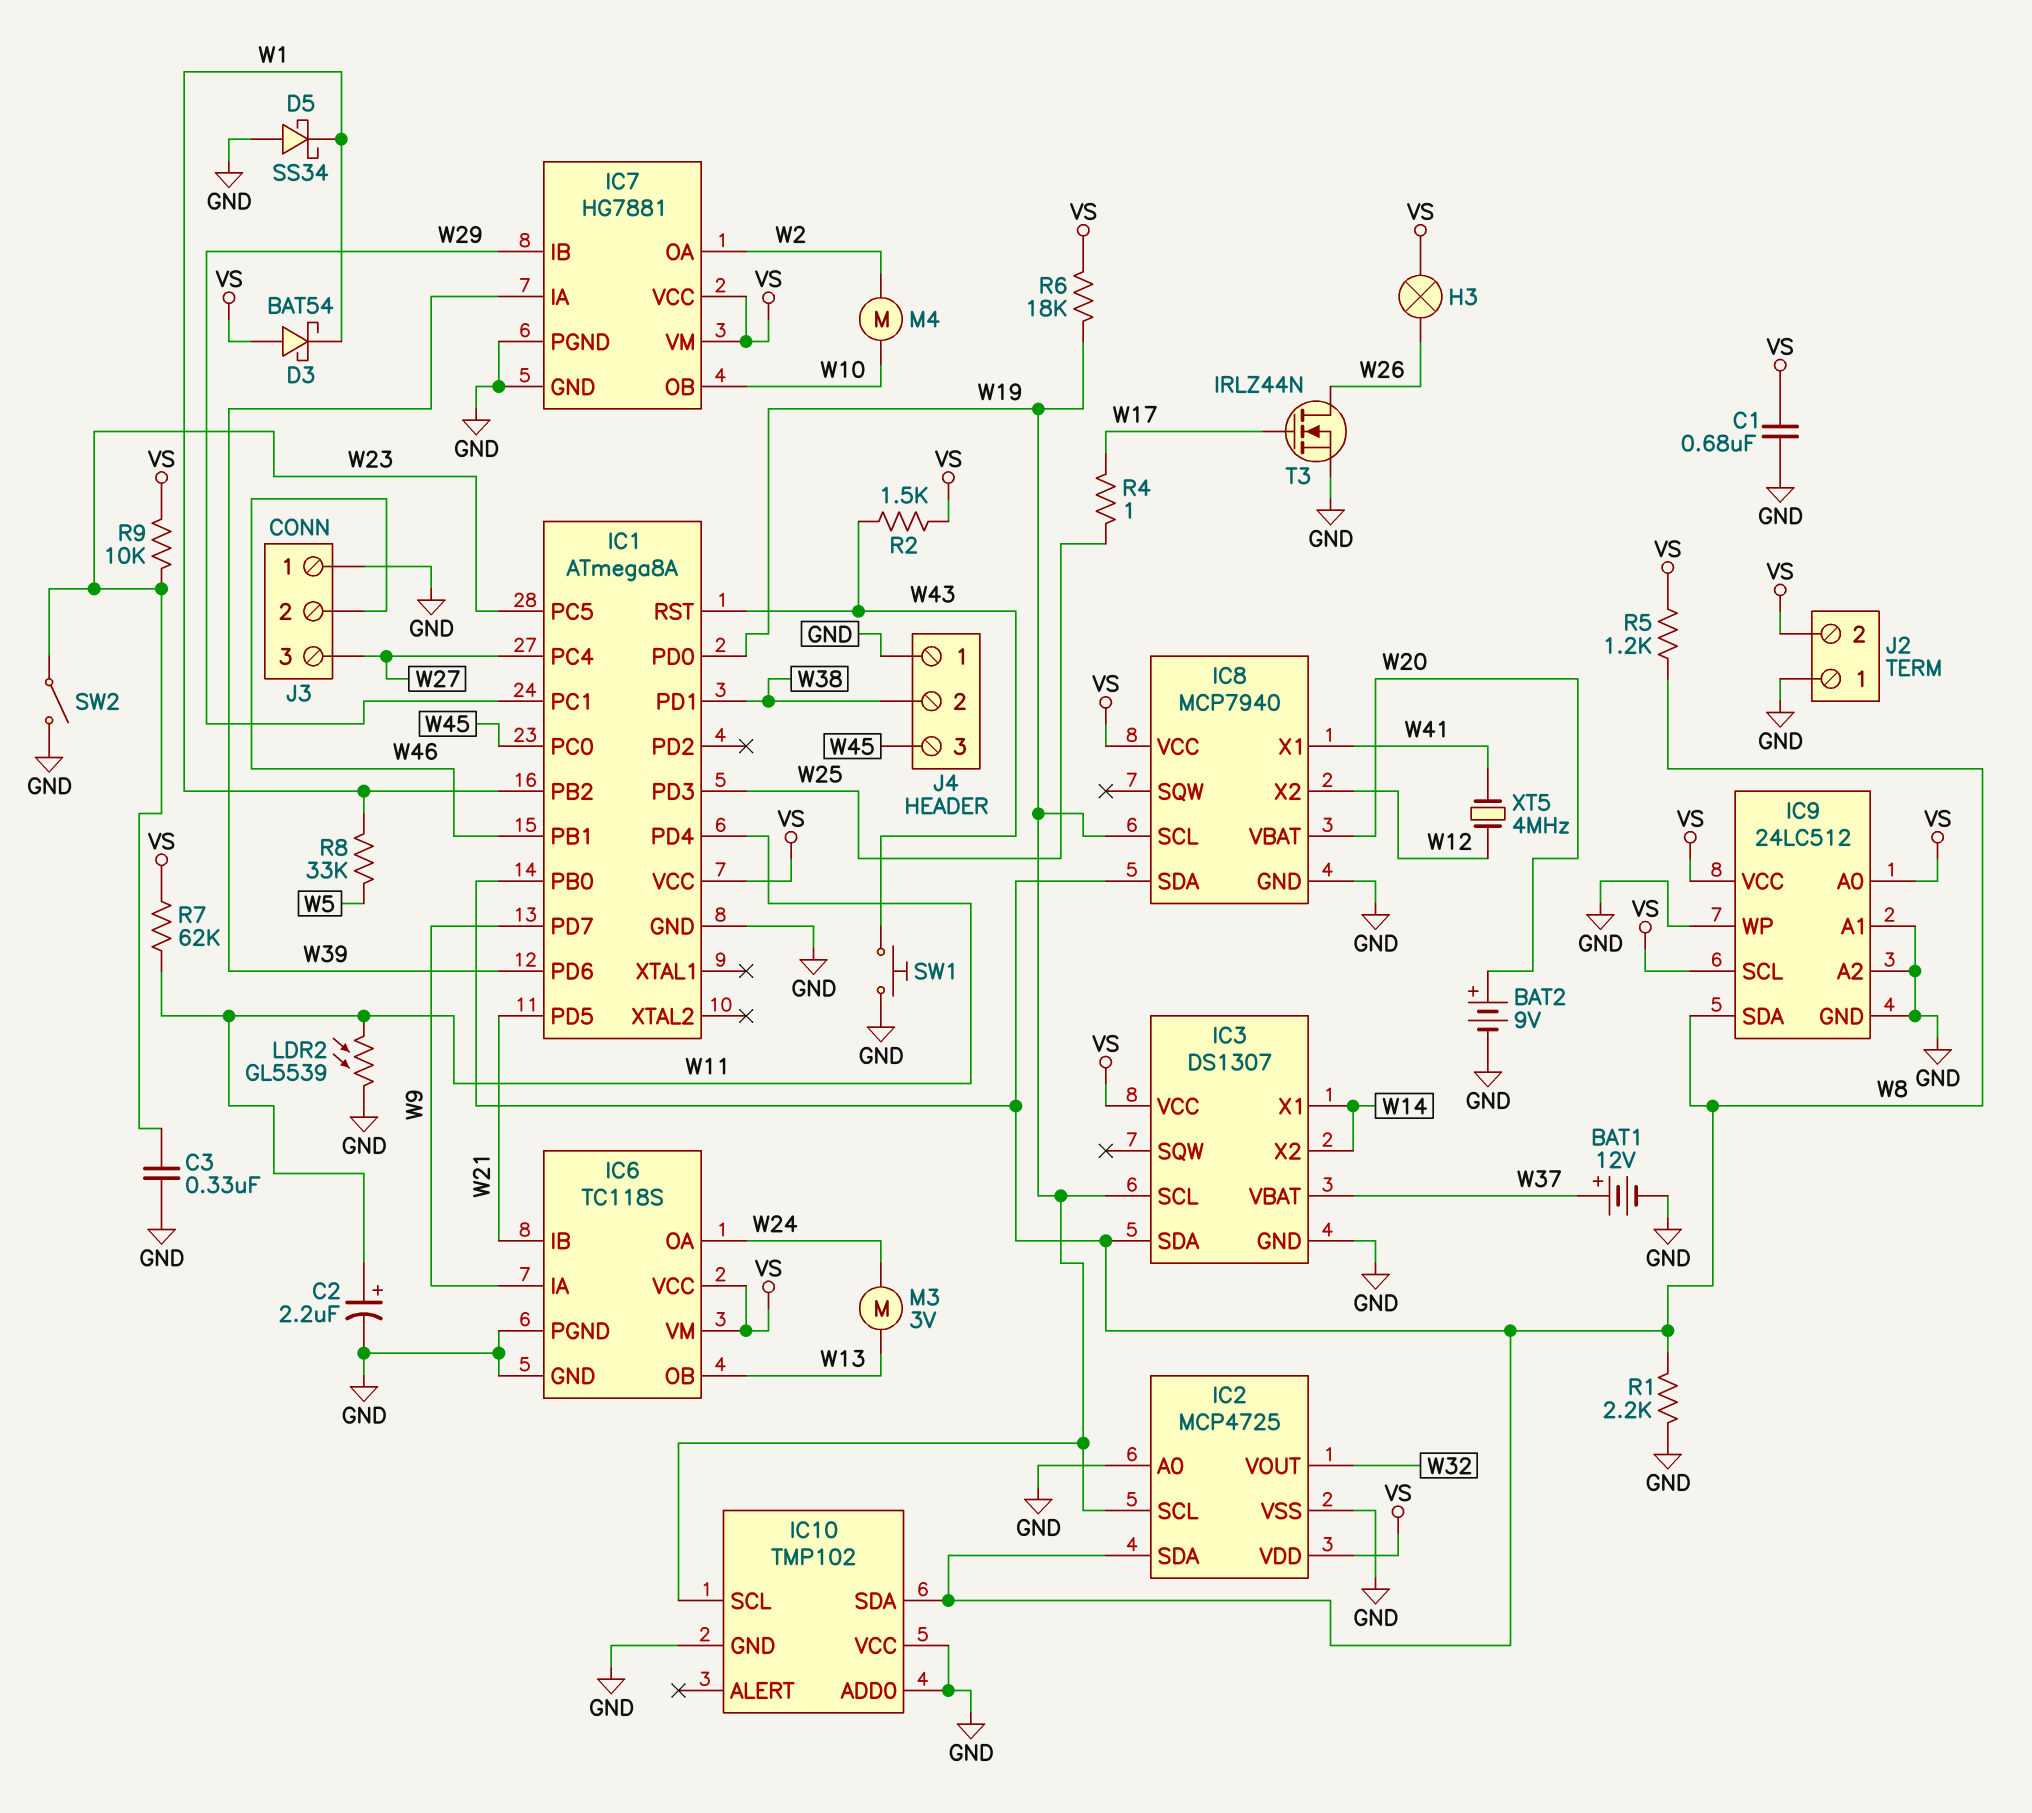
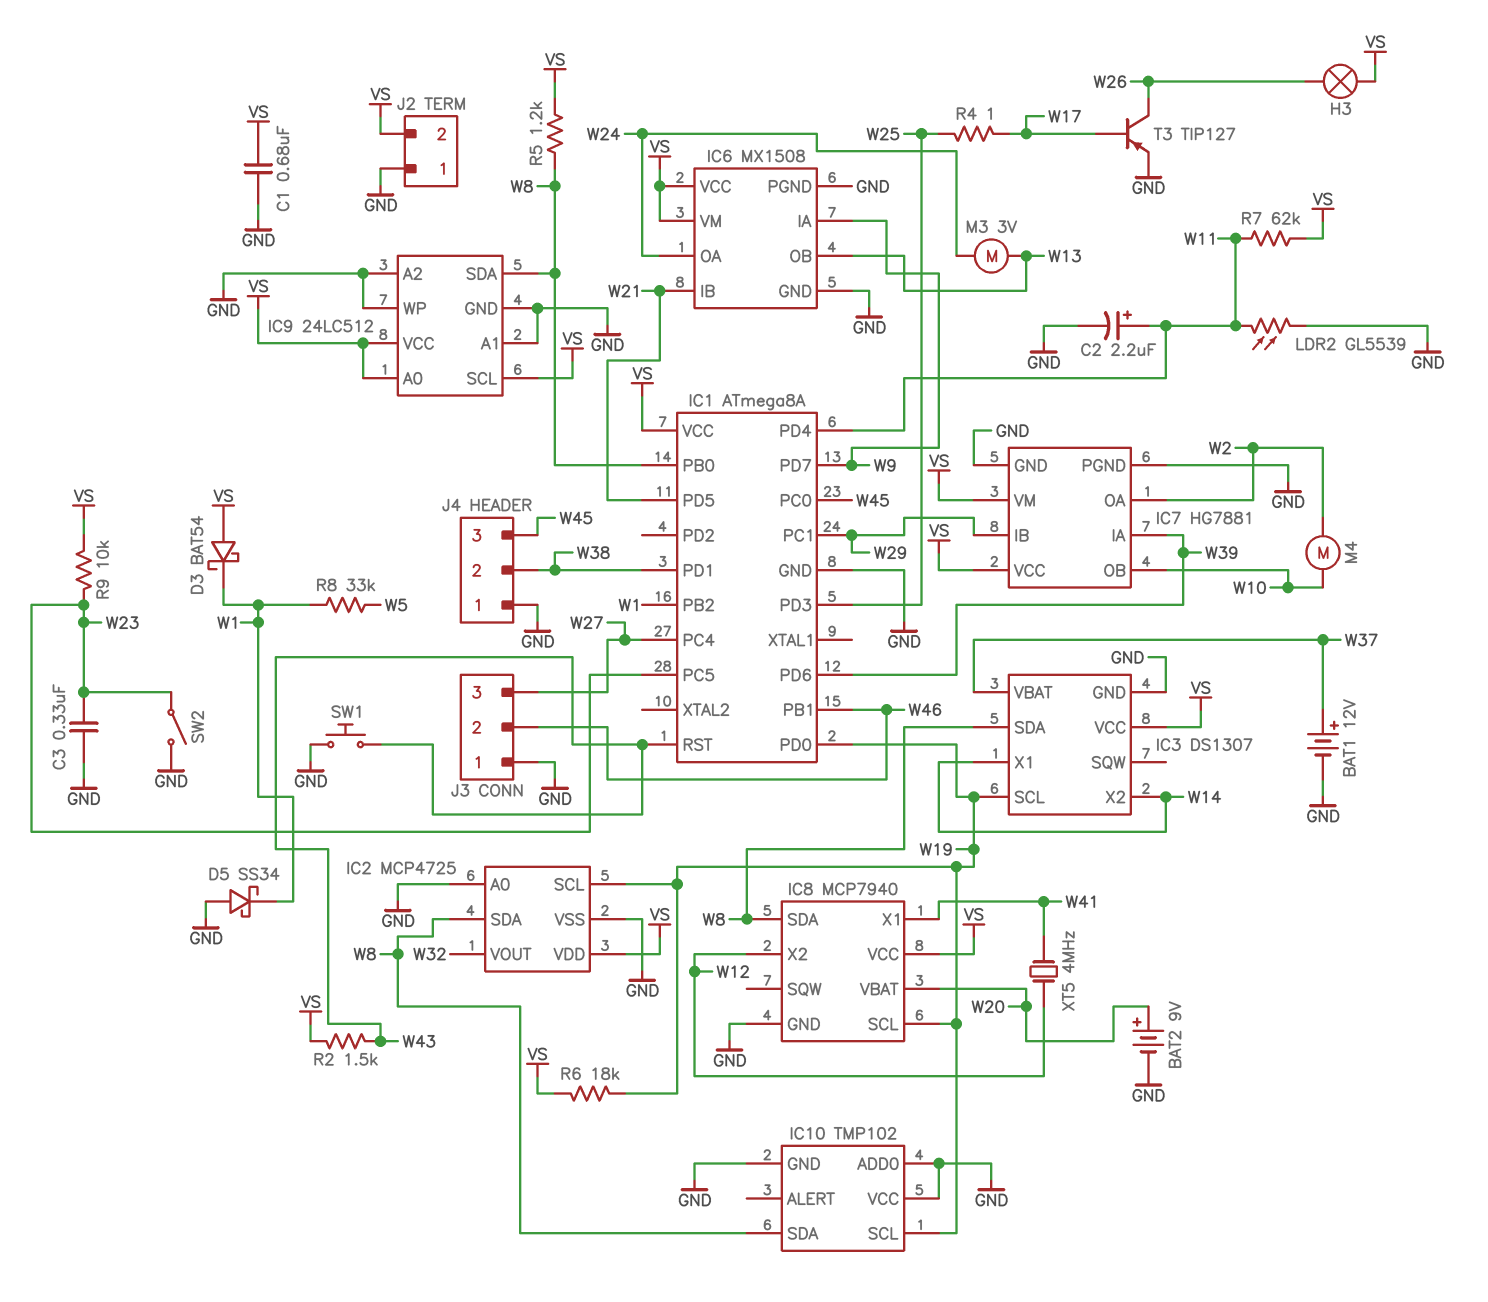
IC6: TC118S -> MX1508
R1: 2.2k (GND, W8) -> none
T3: NMOS IRLZ44N (G W17, D W26, S GND) -> PNP TIP127 (B W17, C W26, E GND)

